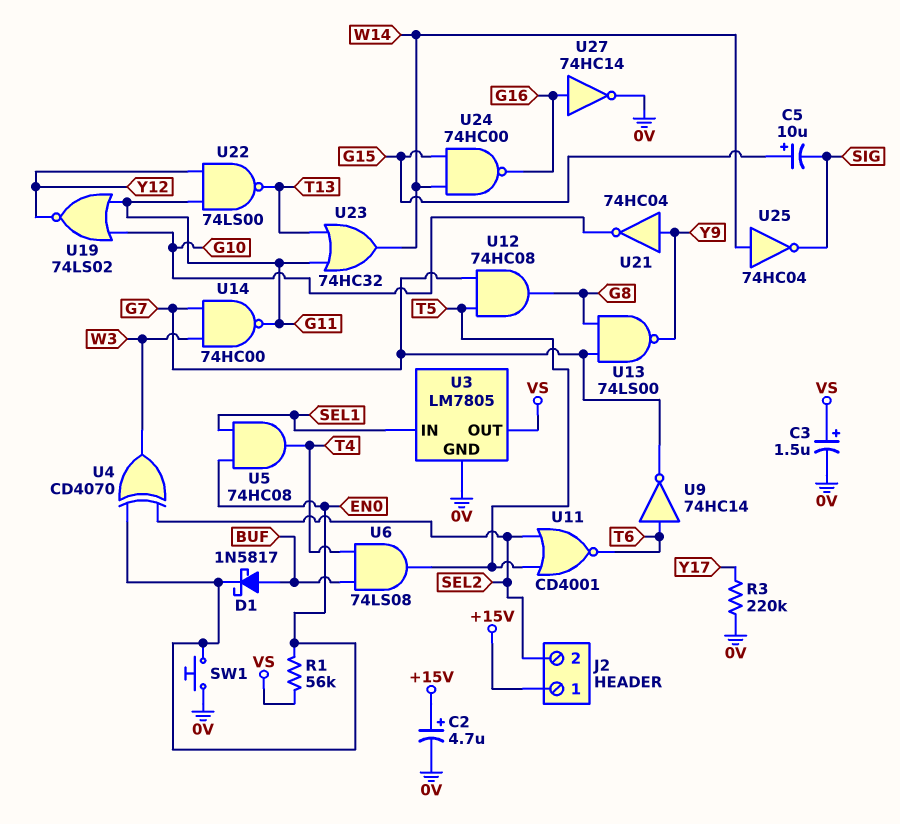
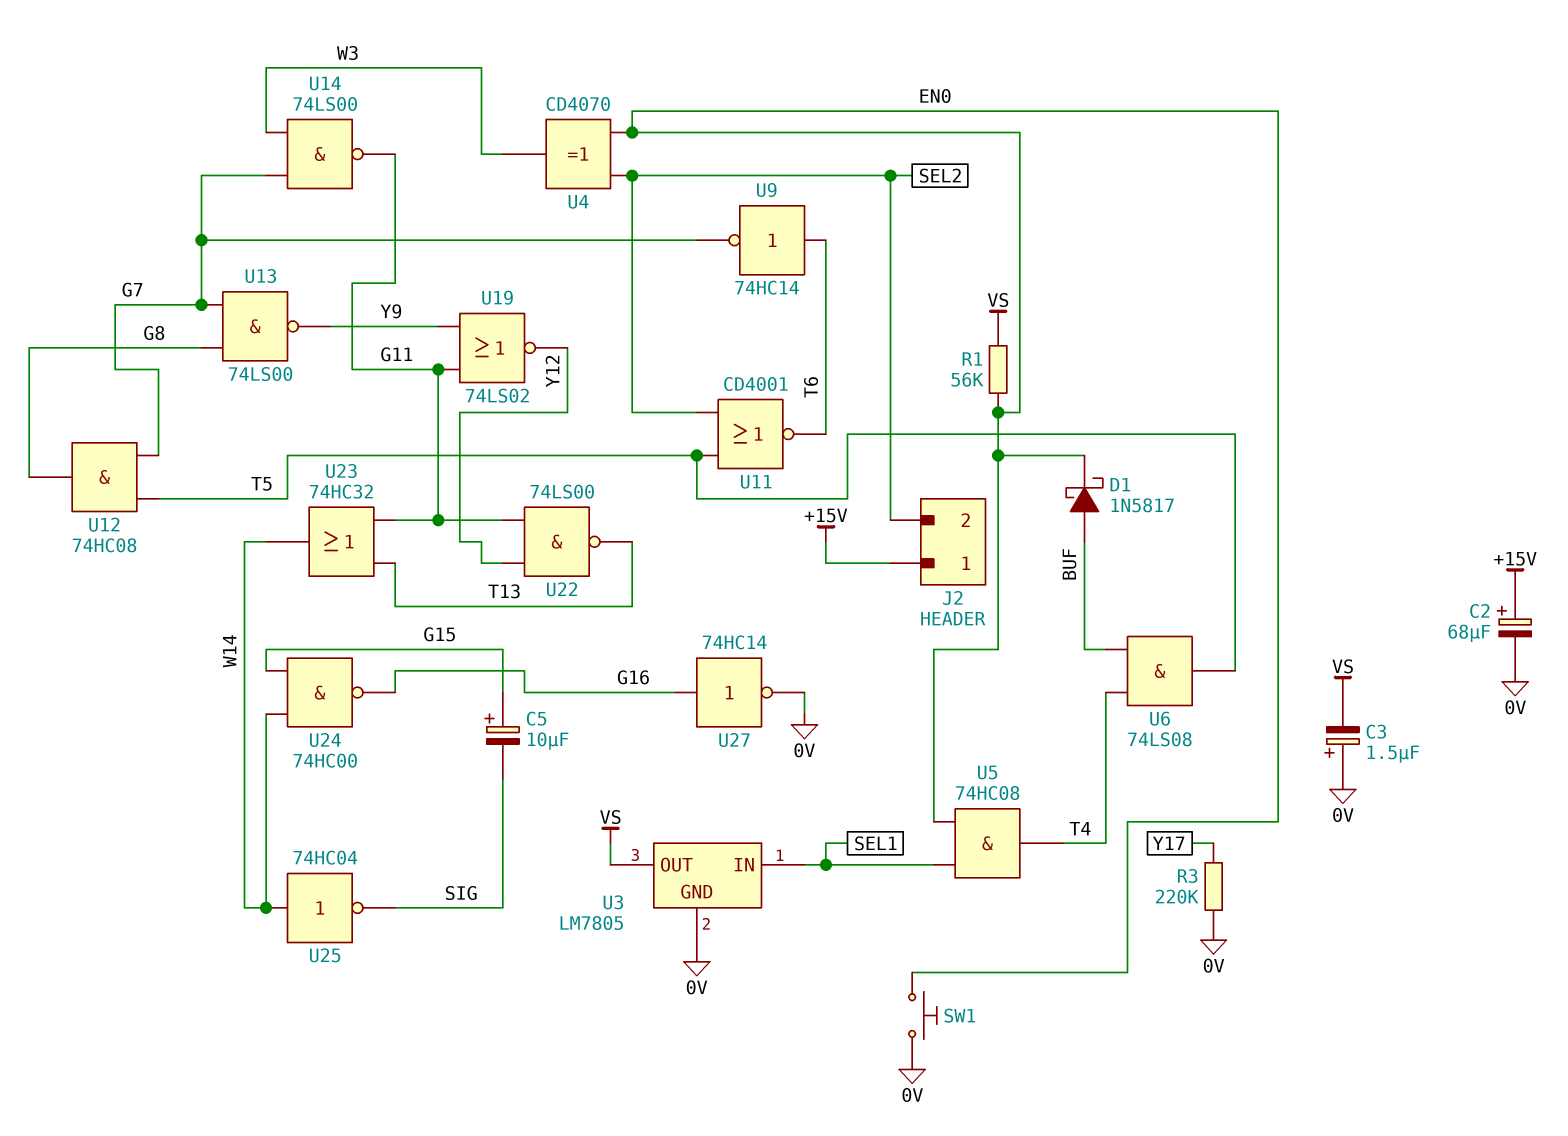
C2: 4.7uF (plus +15V, minus 0V) -> 68uF (plus +15V, minus 0V)
C3: 1.5uF (plus VS, minus 0V) -> 1.5uF (plus 0V, minus VS)
U14: NAND 74HC00 (in G7, in W3, out G11) -> NAND 74LS00 (in G7, in W3, out G11)
U19: NOR 74LS02 (in G10, in G11, out Y12) -> NOR 74LS02 (in G11, in Y9, out Y12)
U21: NOT 74HC04 (in Y9, out G10) -> none

